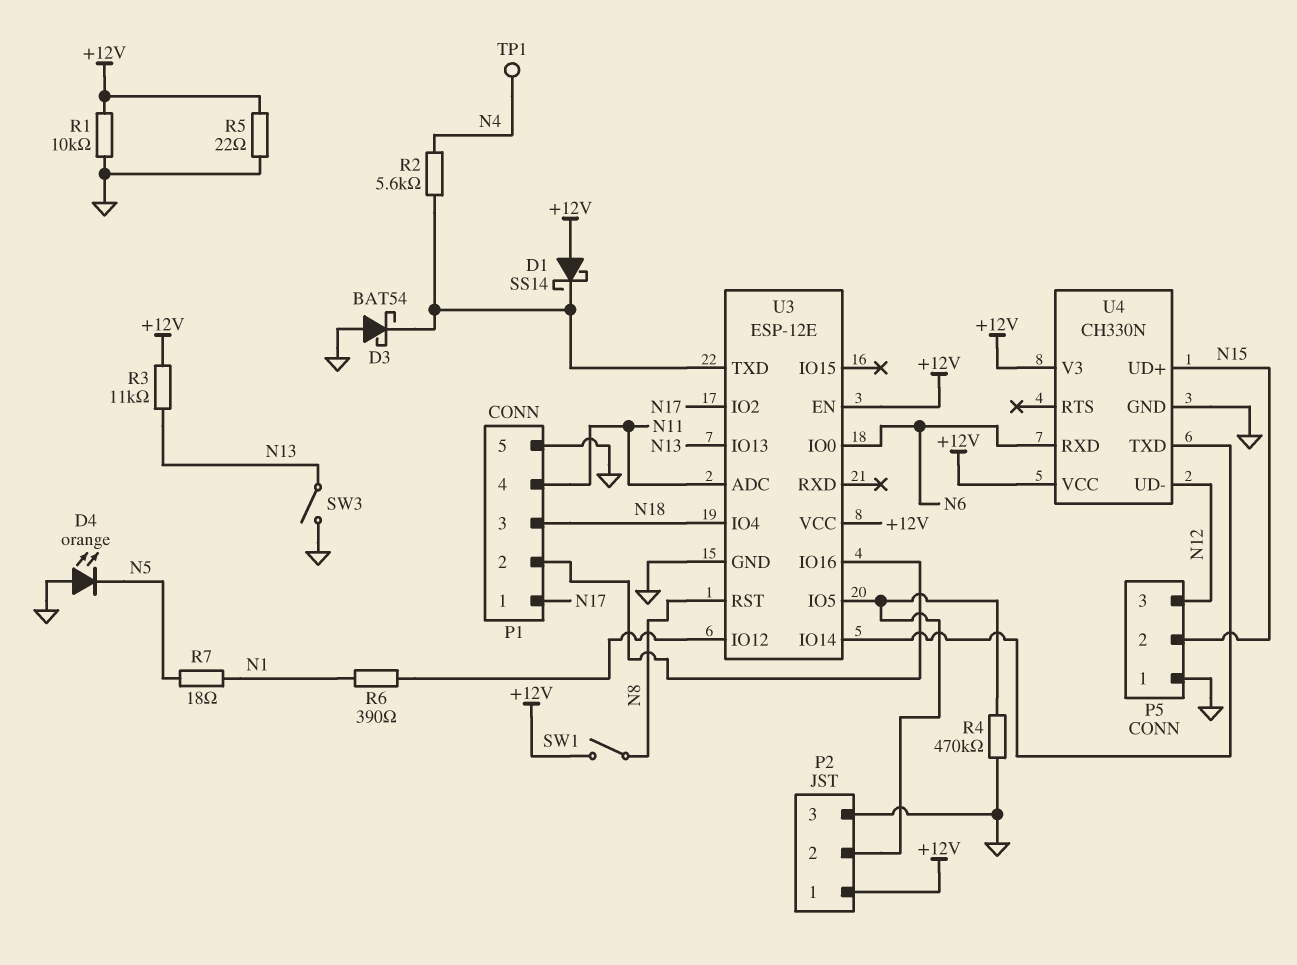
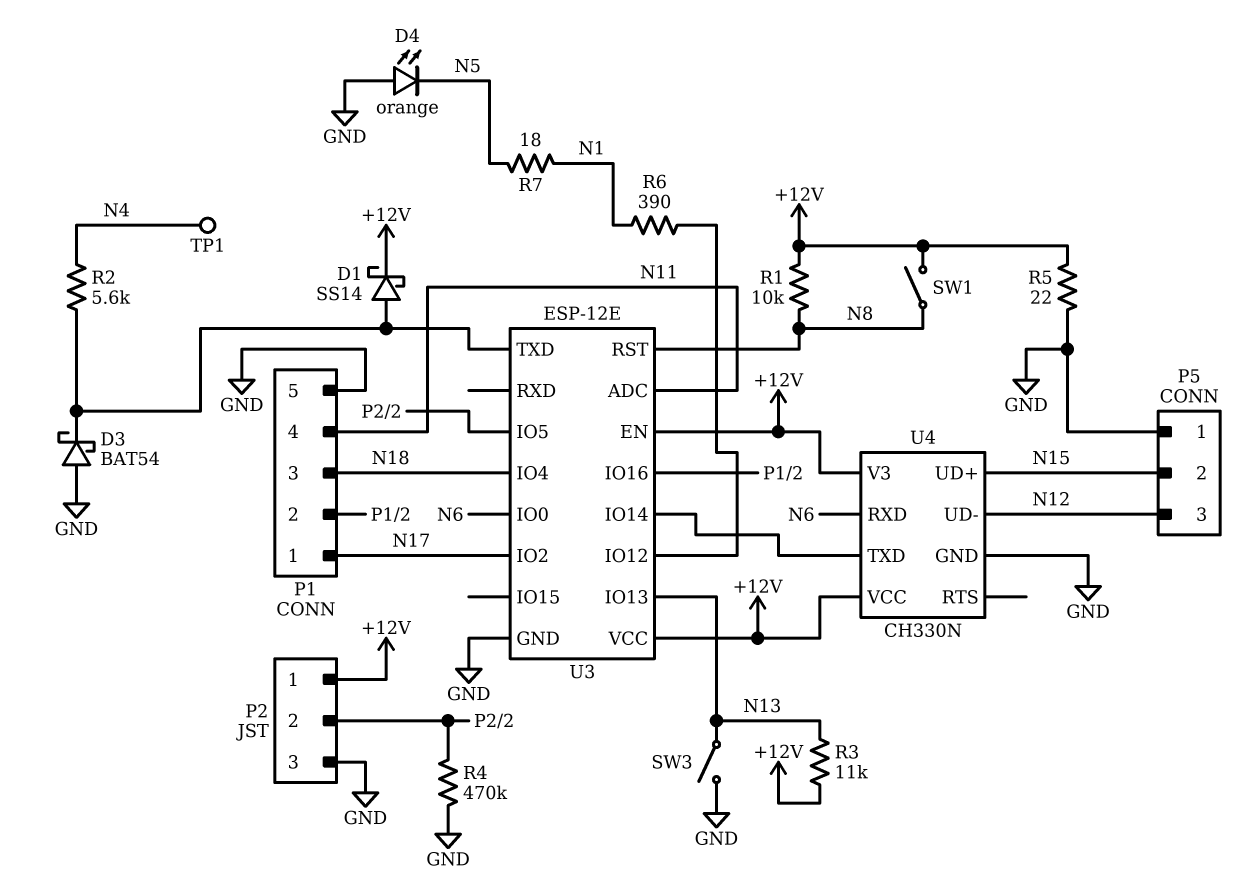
D1: schottky SS14 (A +12V, K U3/TXD) -> schottky SS14 (A U3/TXD, K +12V)
R1: 10k (+12V, GND) -> 10k (+12V, N8)

